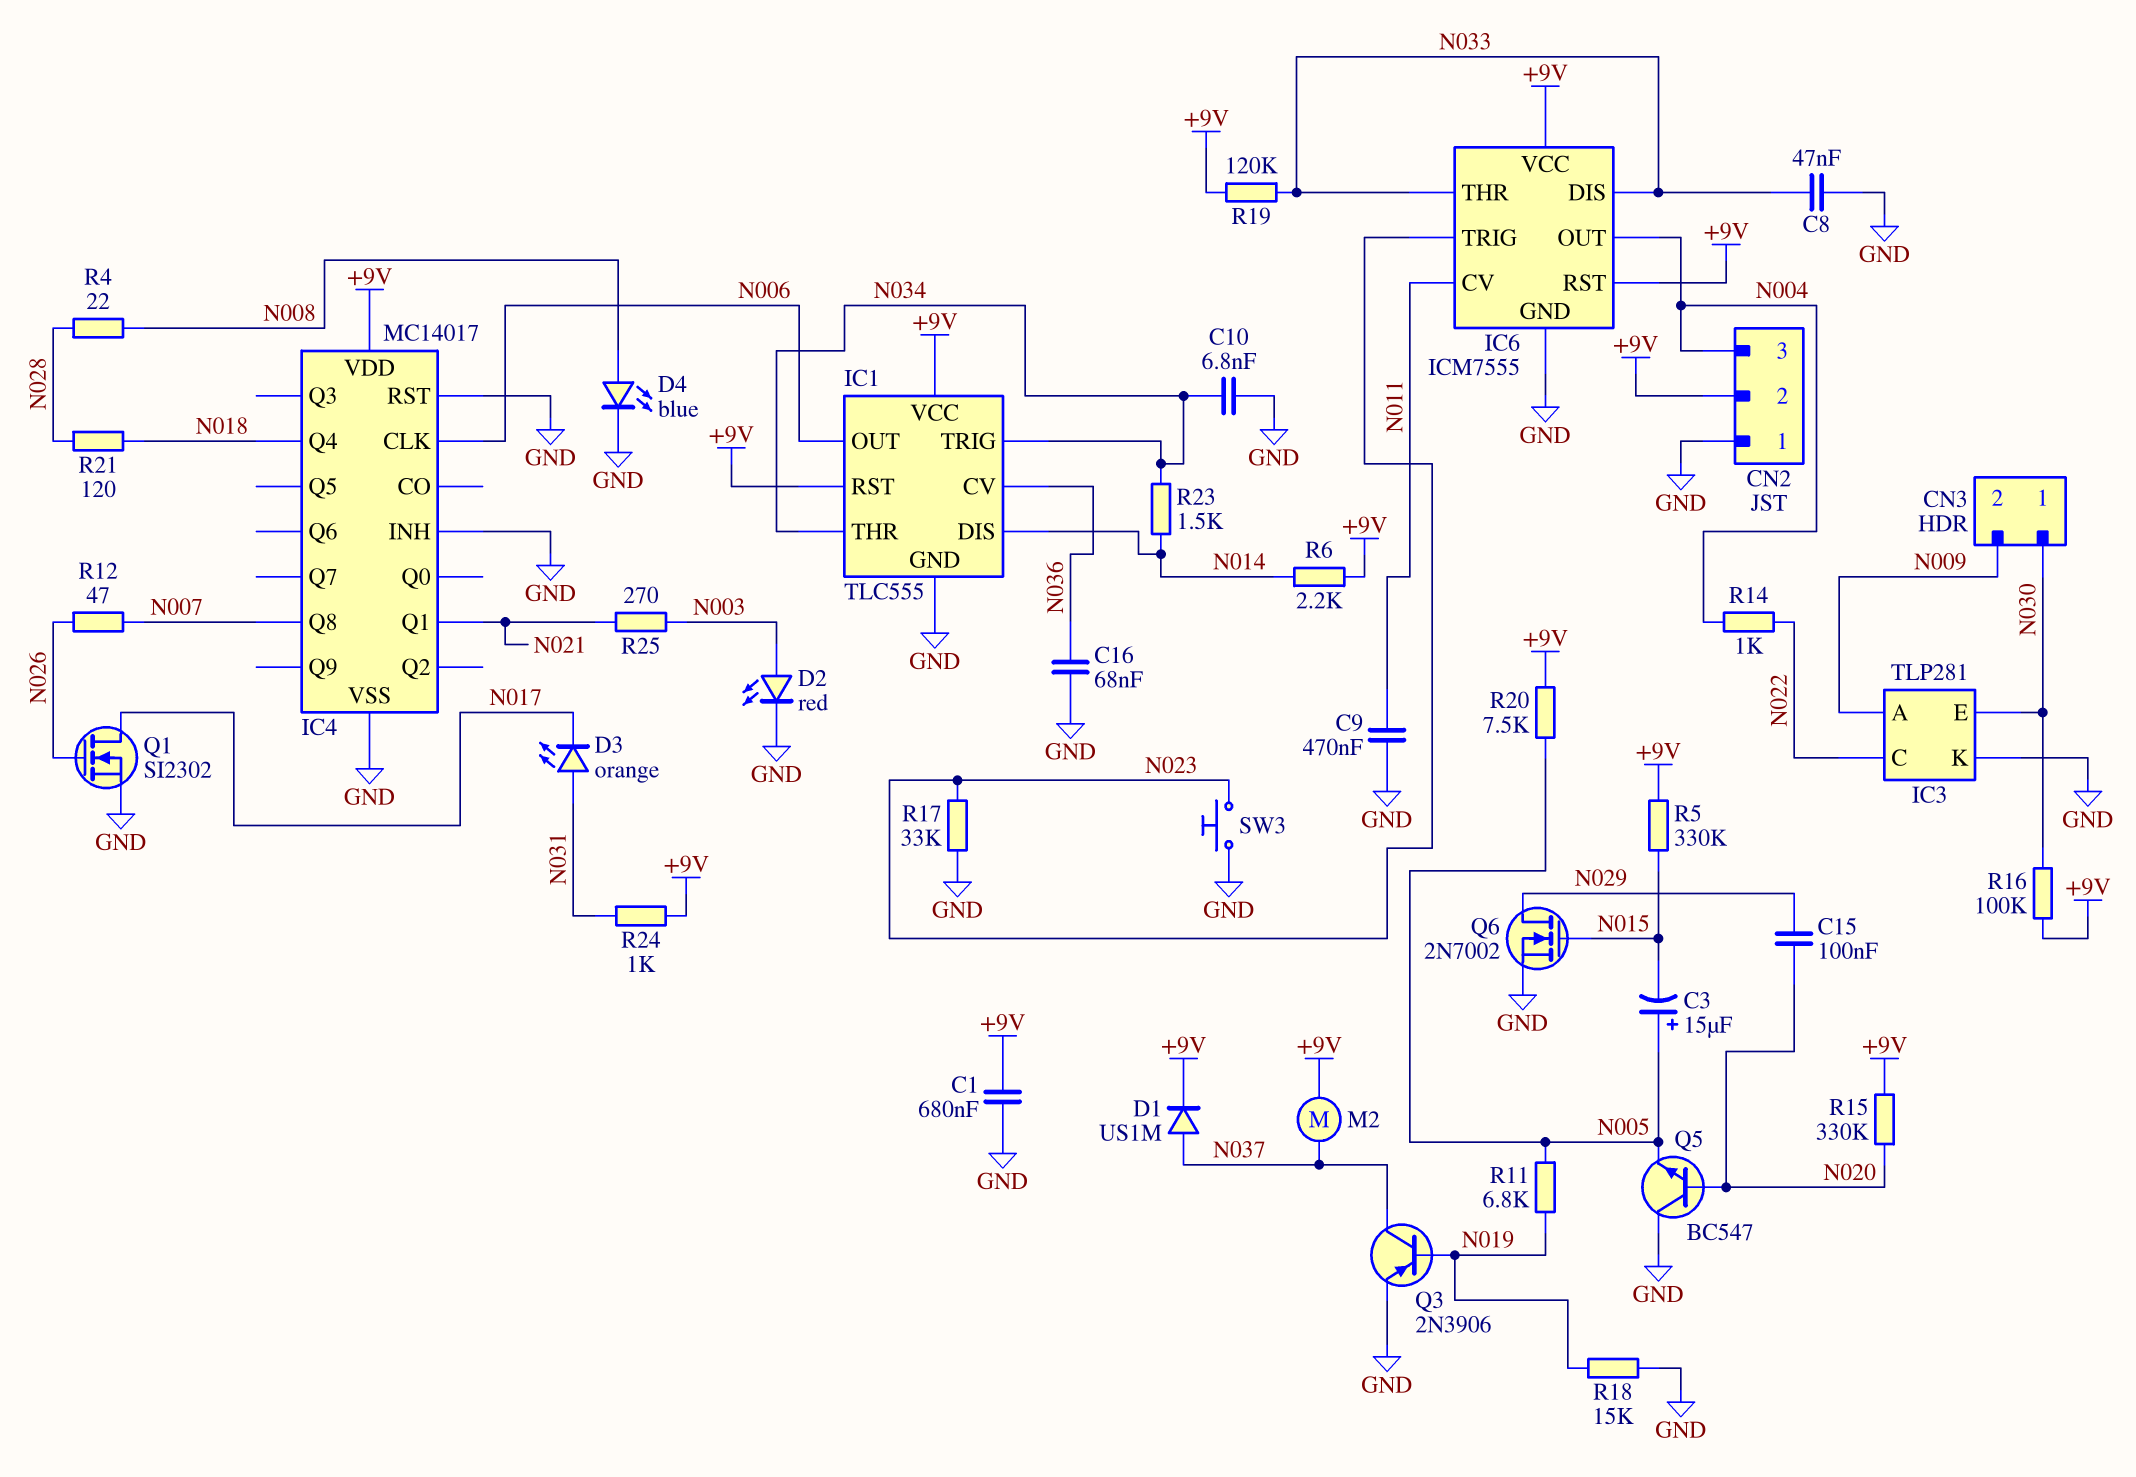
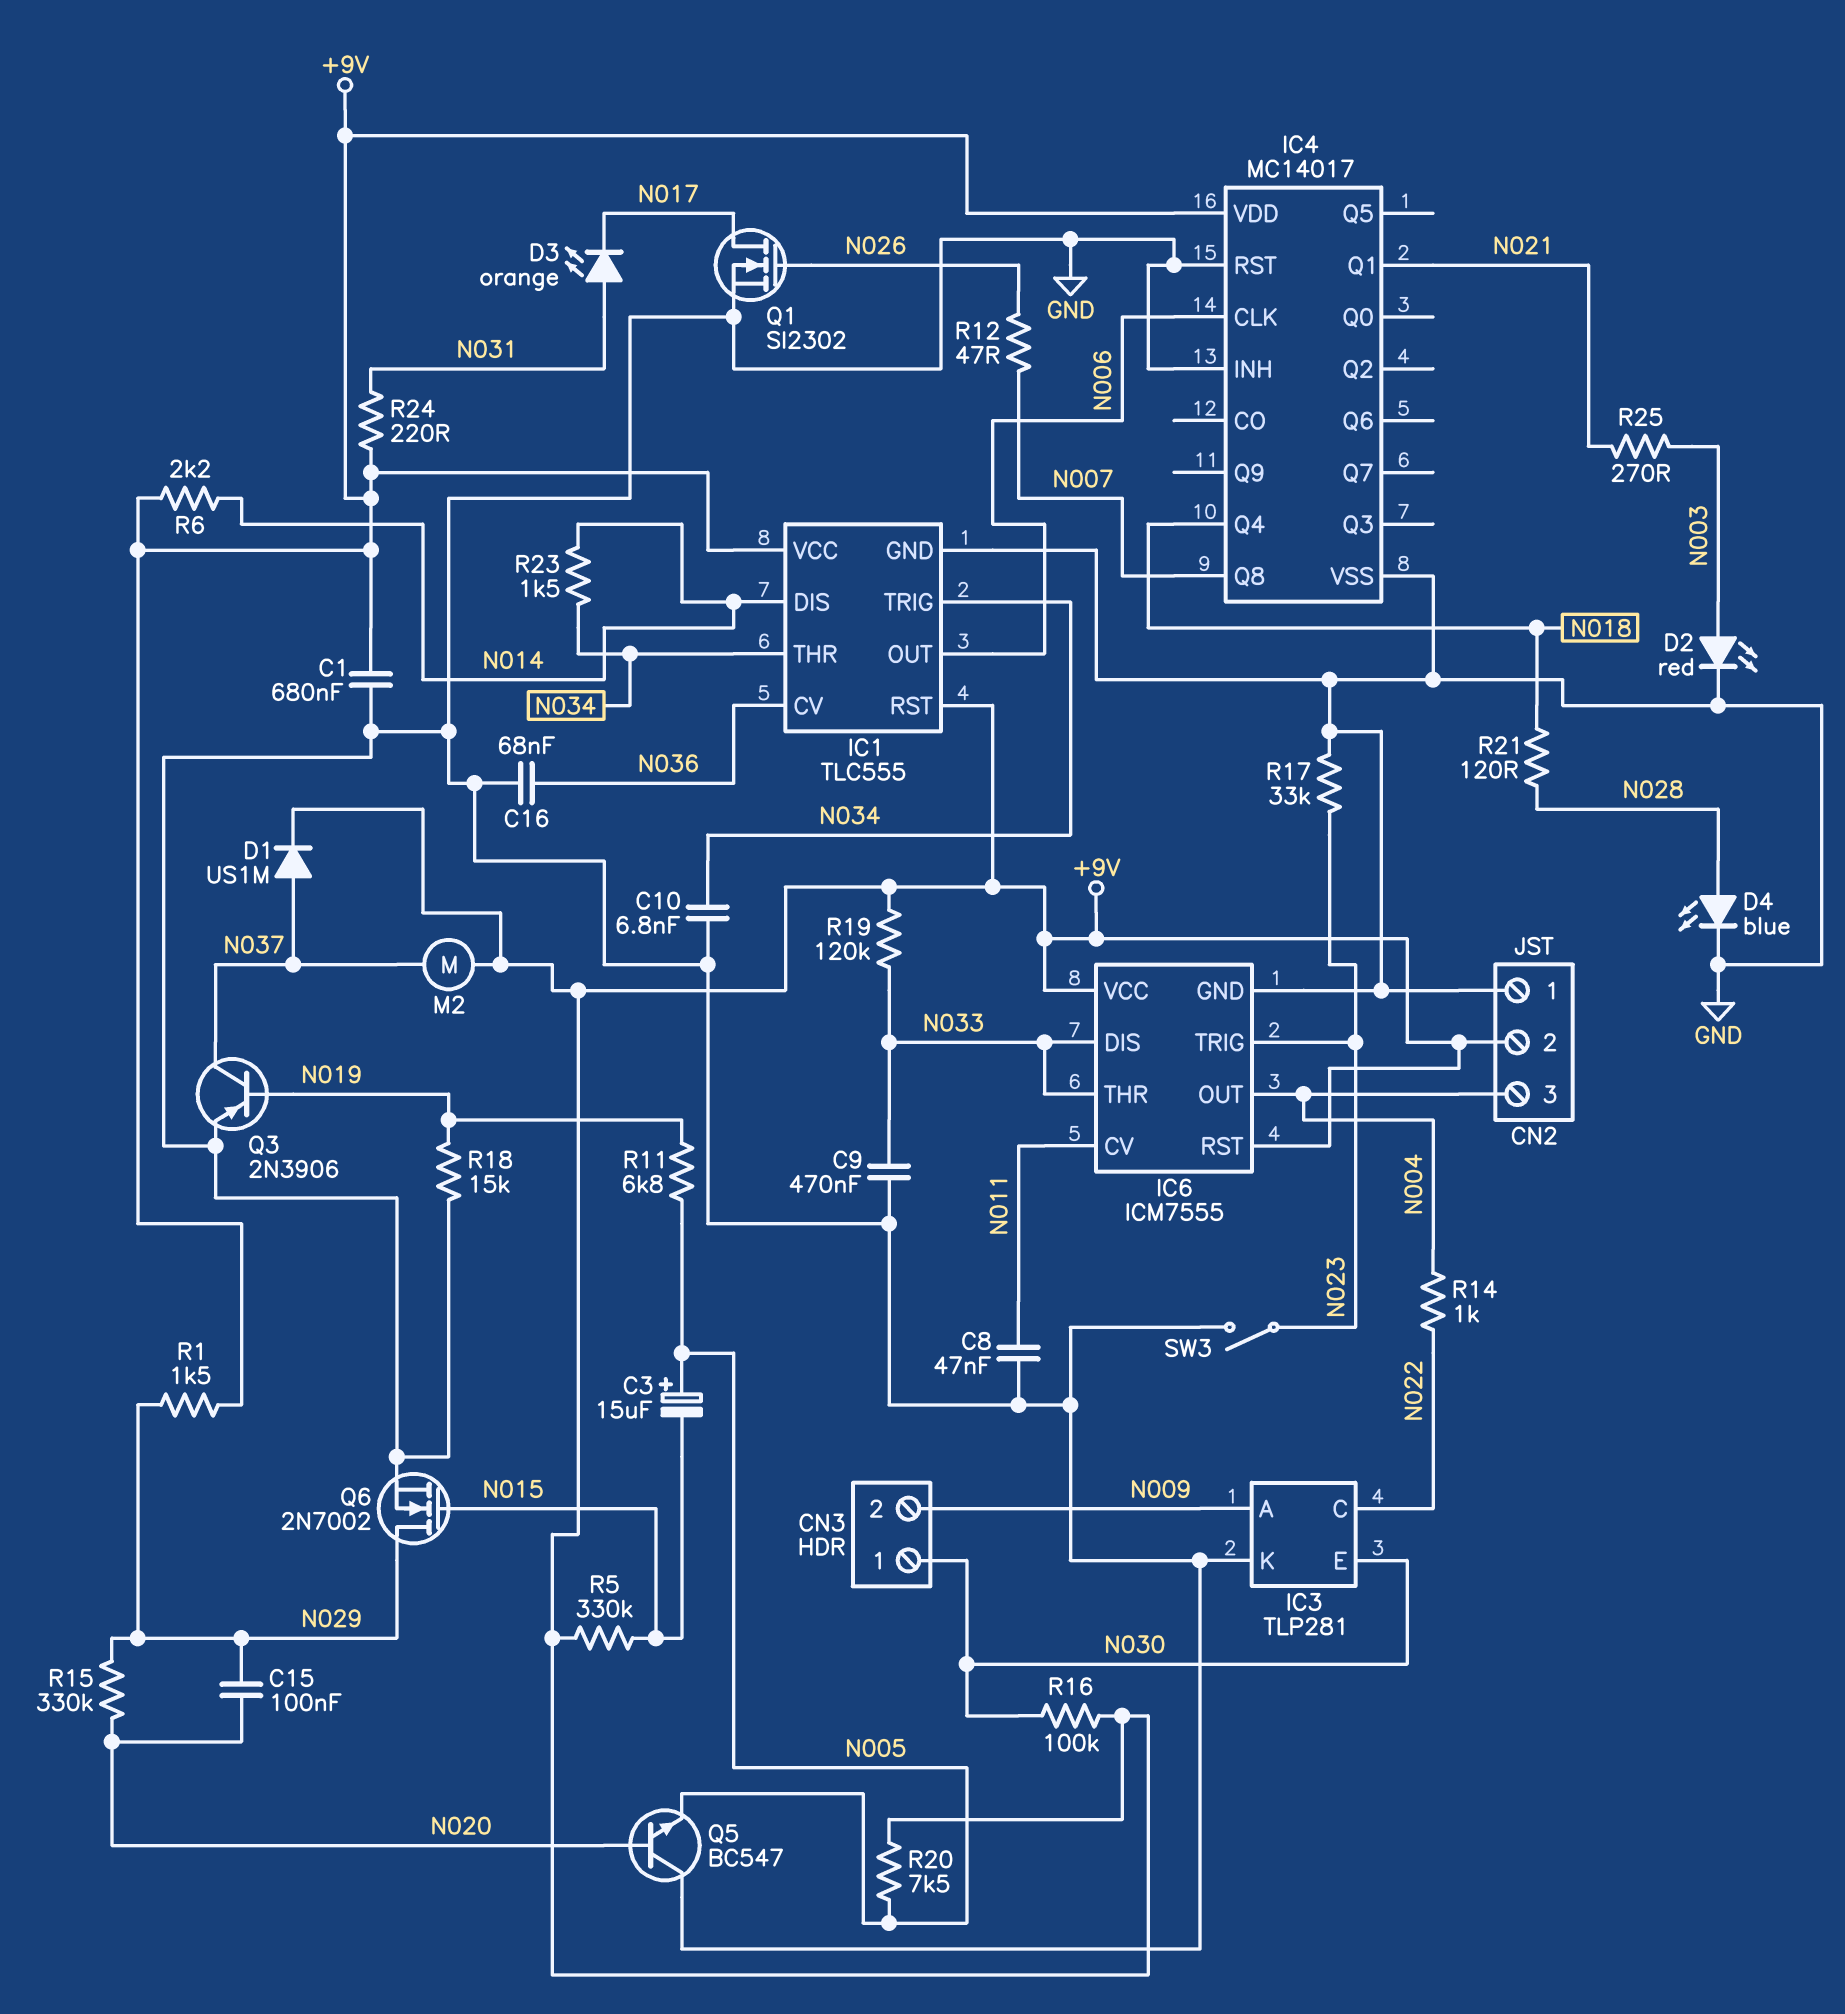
C8: 47nF (GND, N033) -> 47nF (GND, N011)
C9: 470nF (GND, N011) -> 470nF (GND, N033)
D4: LED blue (A N008, K GND) -> LED blue (A N028, K GND)
R1: none -> 1.5k (+9V, N029)
R4: 22 (N008, N028) -> none
R15: 330k (+9V, N020) -> 330k (N020, N029)
R24: 1k (+9V, N031) -> 220 (+9V, N031)
SW3: button (GND, N023) -> switch (GND, N023)

